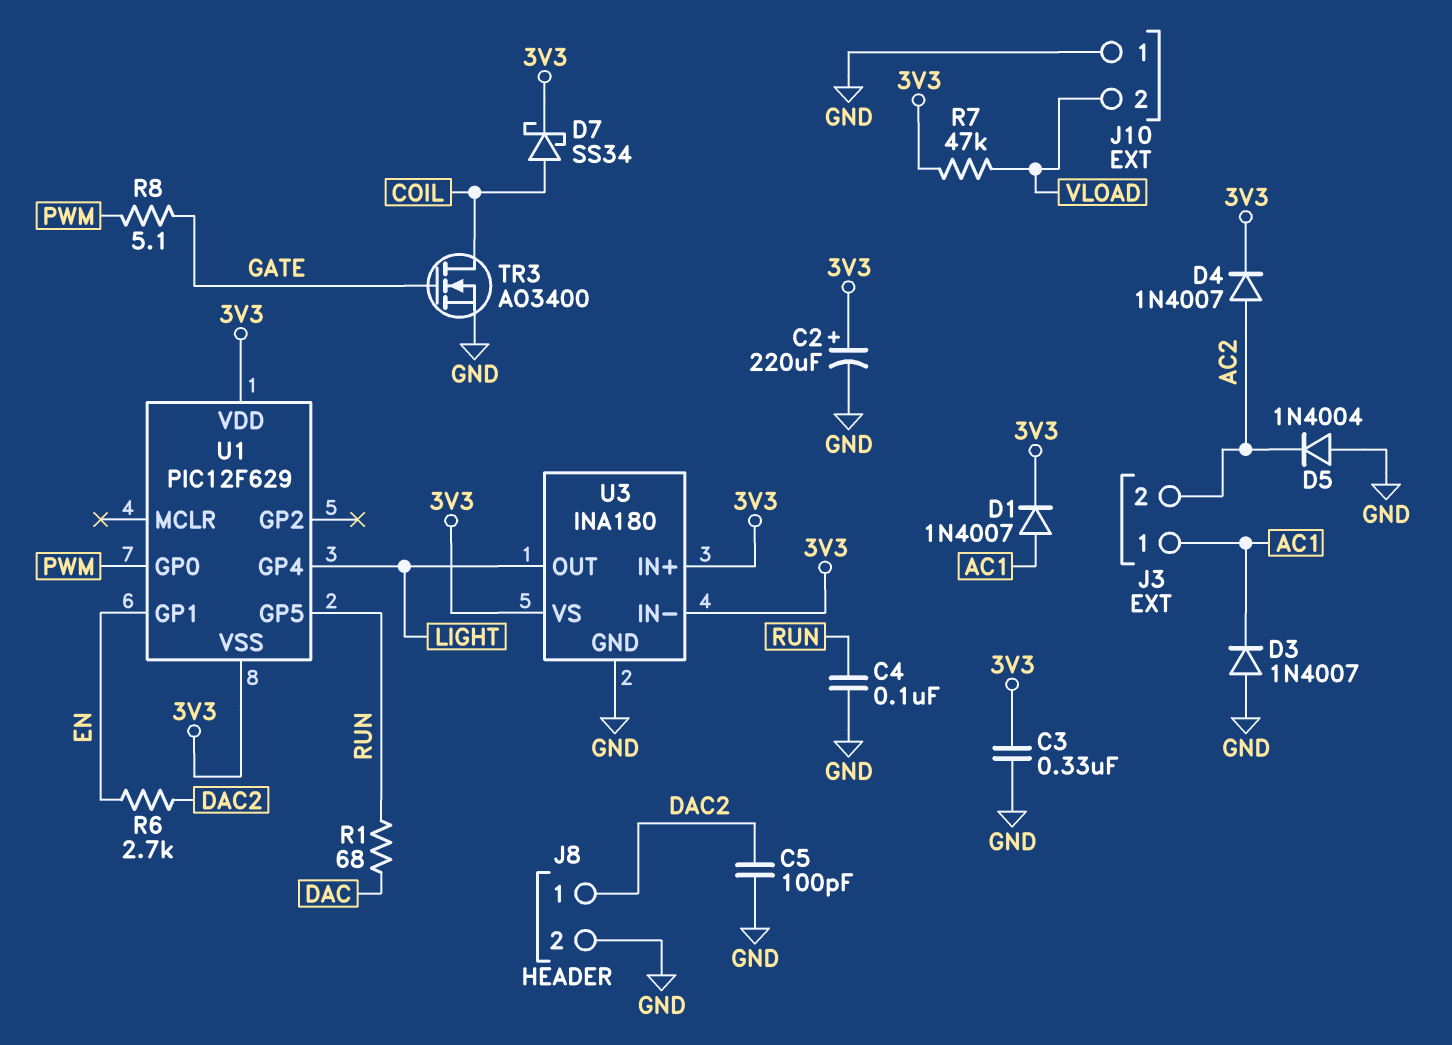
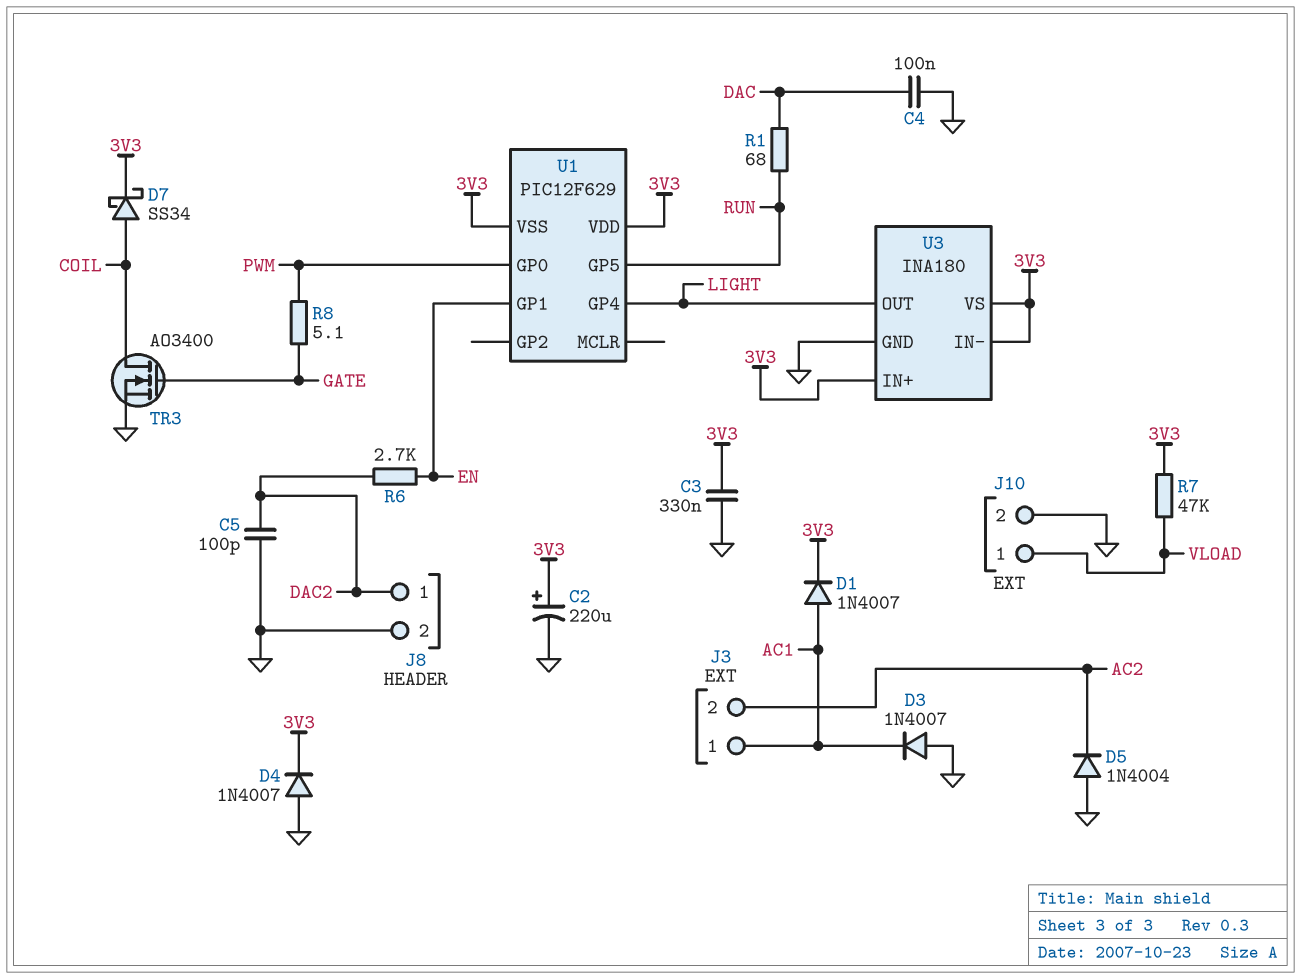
C4: 100nF (GND, RUN) -> 100nF (DAC, GND)
D4: diode 1N4007 (A AC2, K 3V3) -> diode 1N4007 (A GND, K 3V3)
J10 pin 1: GND -> VLOAD
J10 pin 2: VLOAD -> GND

